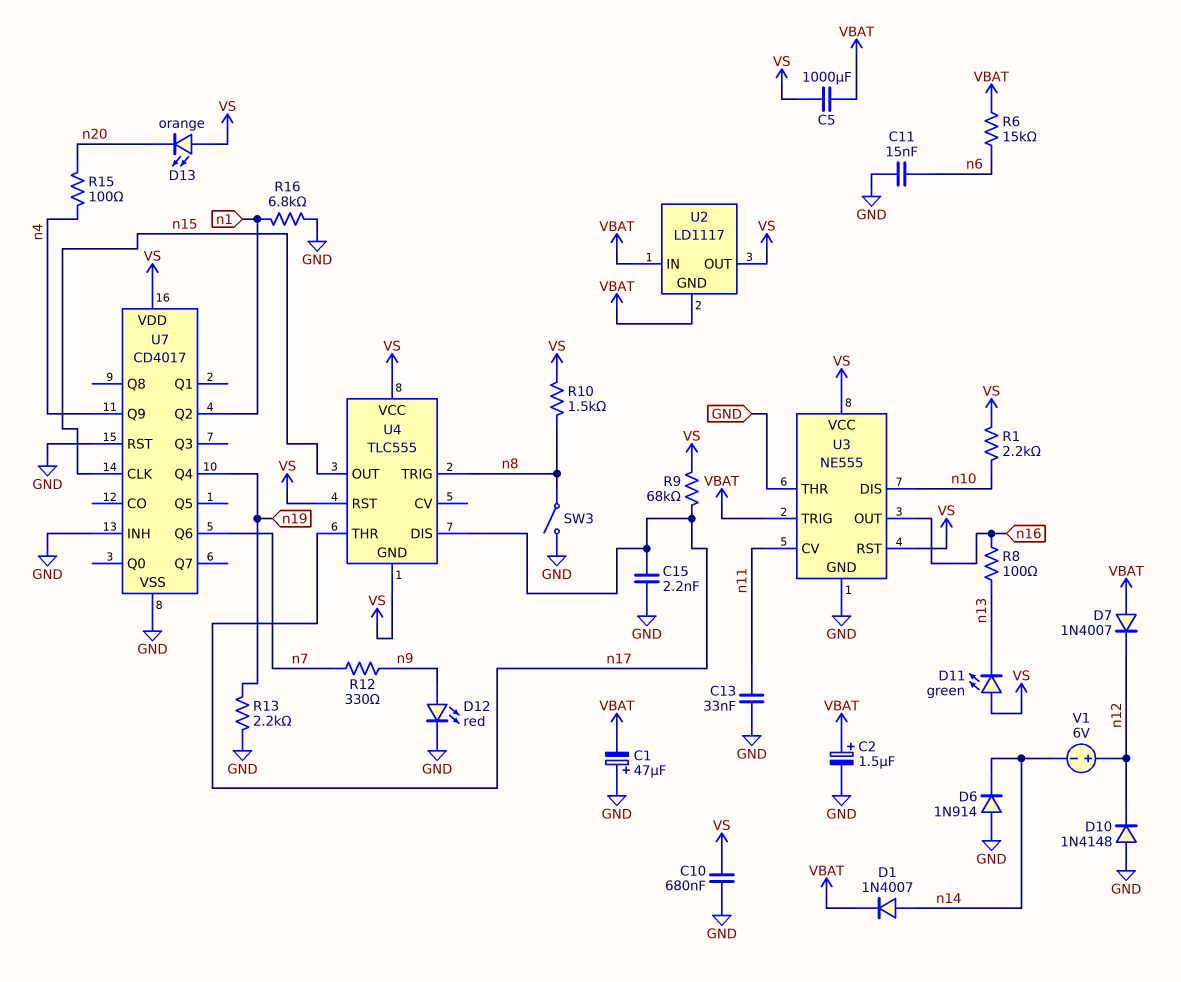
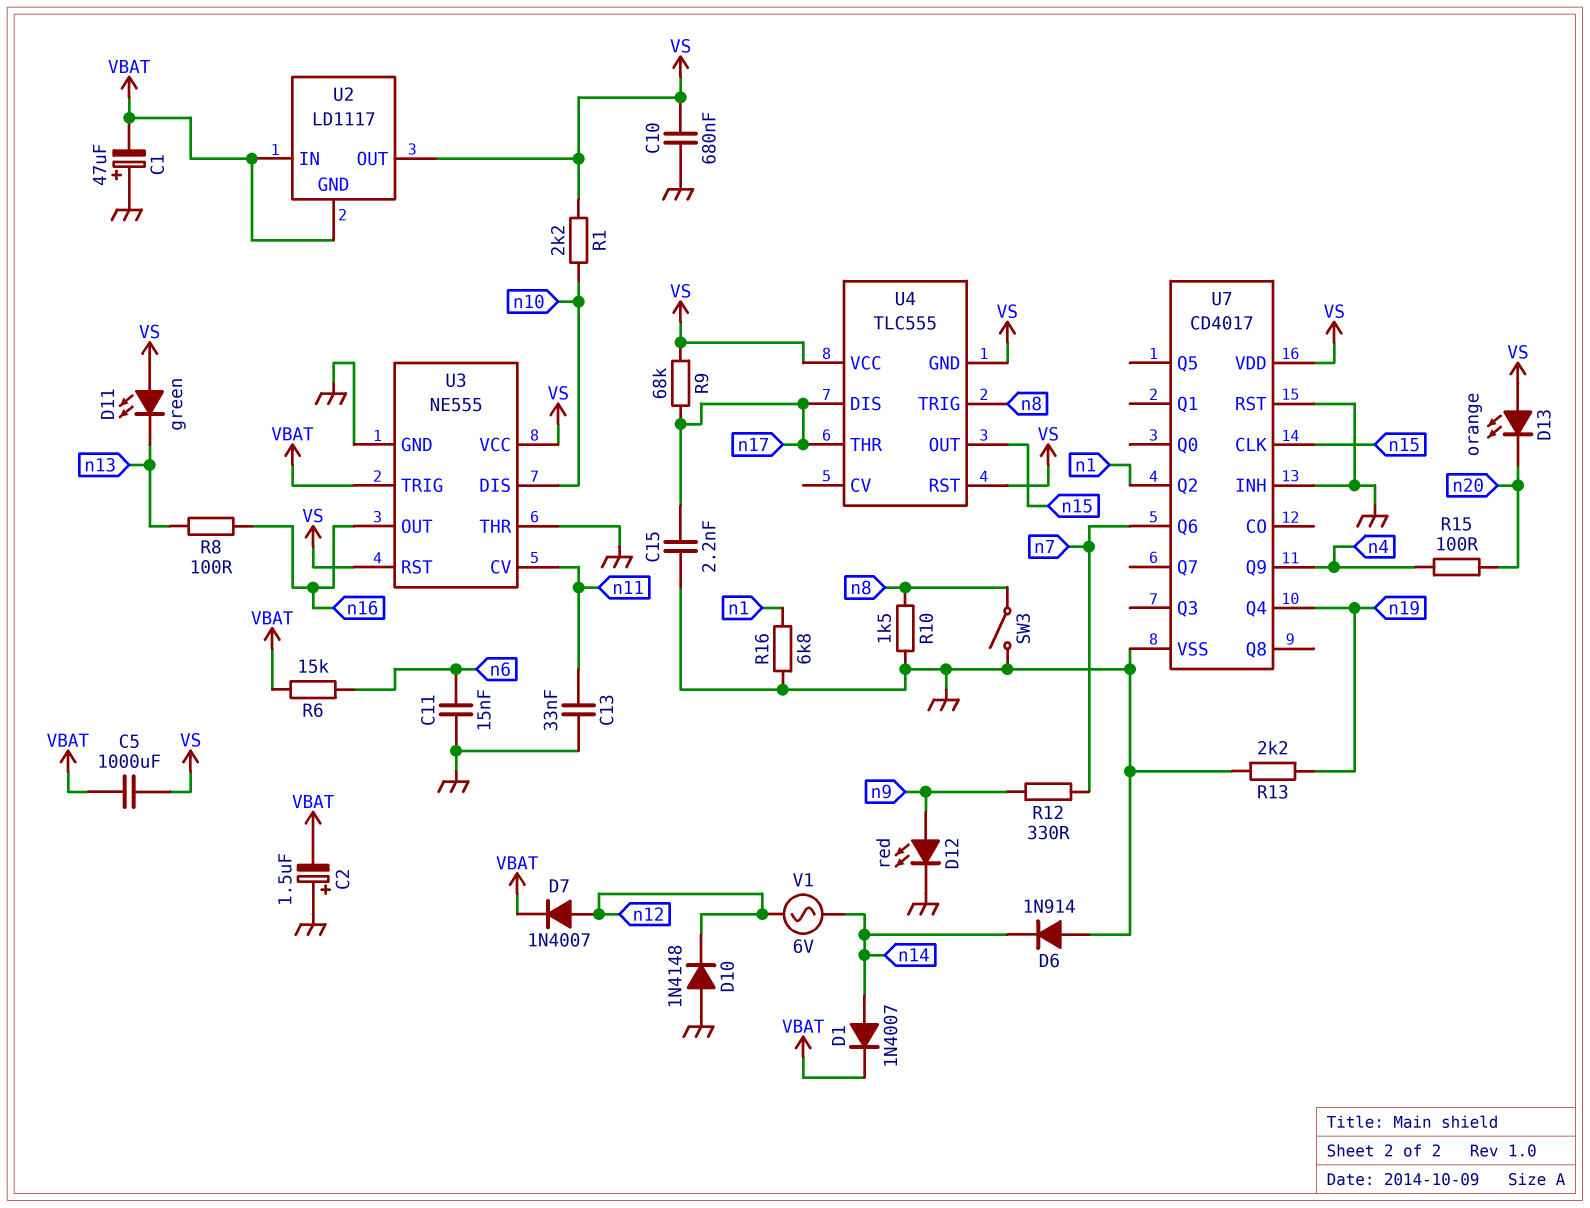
C2: 1.5uF (plus VBAT, minus GND) -> 1.5uF (plus GND, minus VBAT)
D7: diode 1N4007 (A VBAT, K n12) -> diode 1N4007 (A n12, K VBAT)
R10: 1.5k (VS, n8) -> 1.5k (GND, n8)
V1: 6V (plus n12, minus n14) -> AC 6V (n12, n14)

